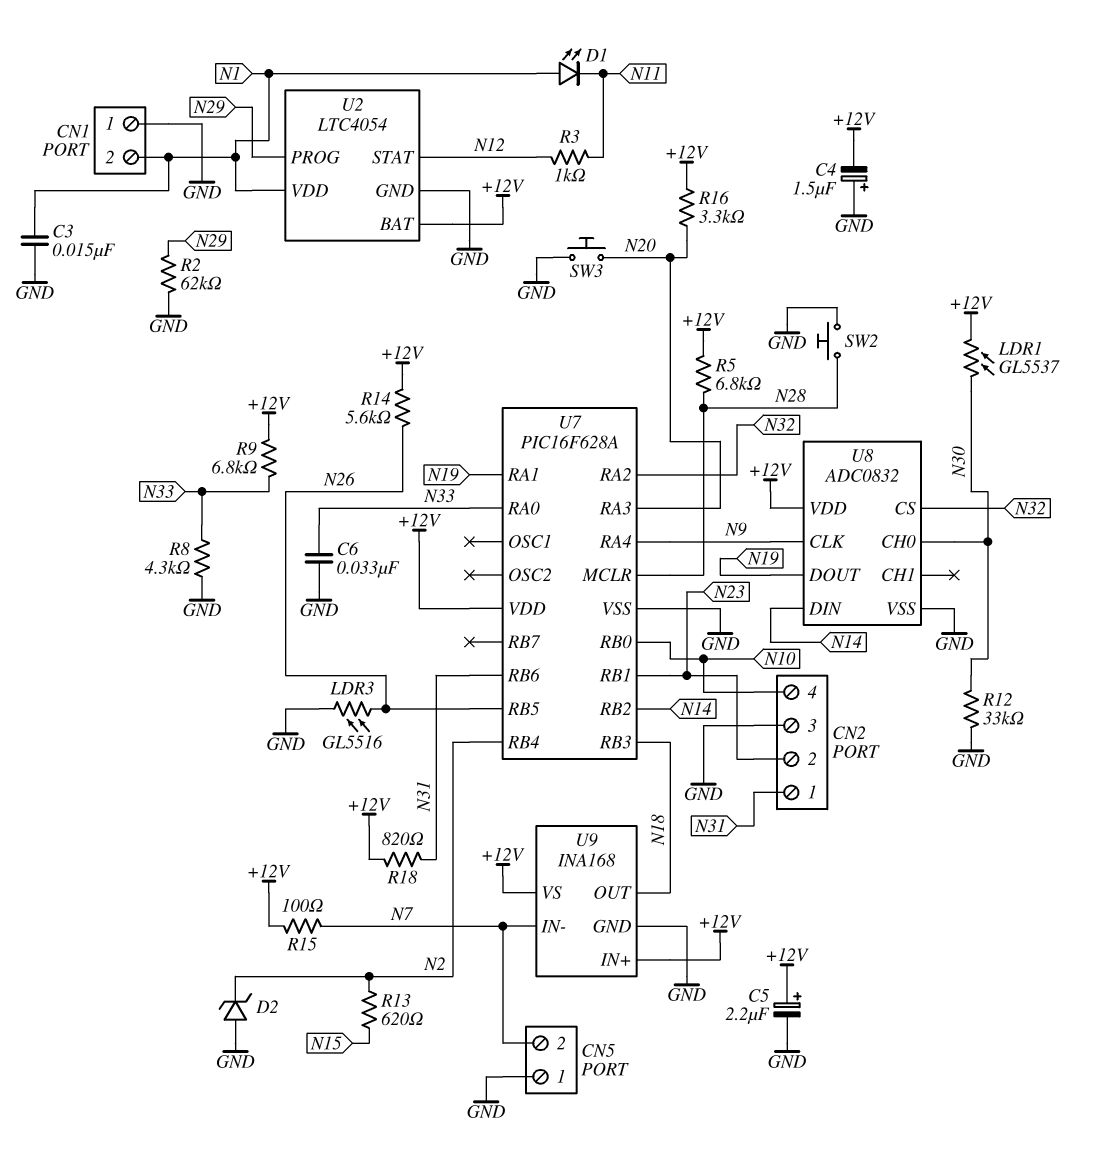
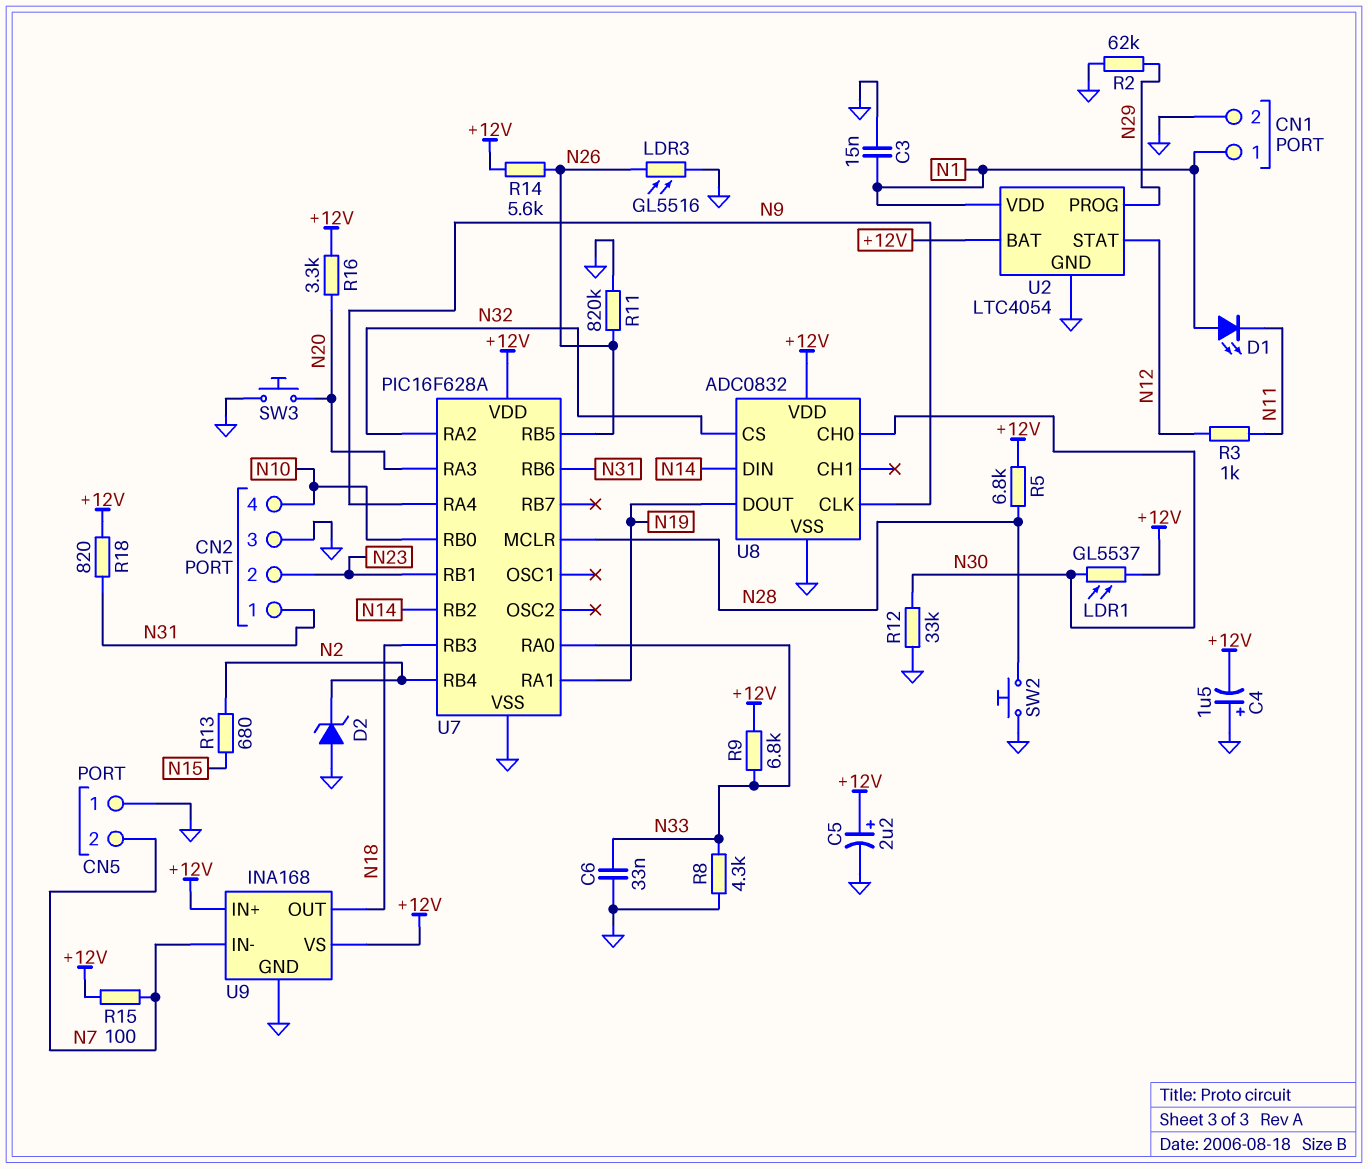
CN1 pin 1: GND -> N1
CN1 pin 2: N1 -> GND
R11: none -> 820k (GND, N26)
R13: 620 (N2, N15) -> 680 (N2, N15)

